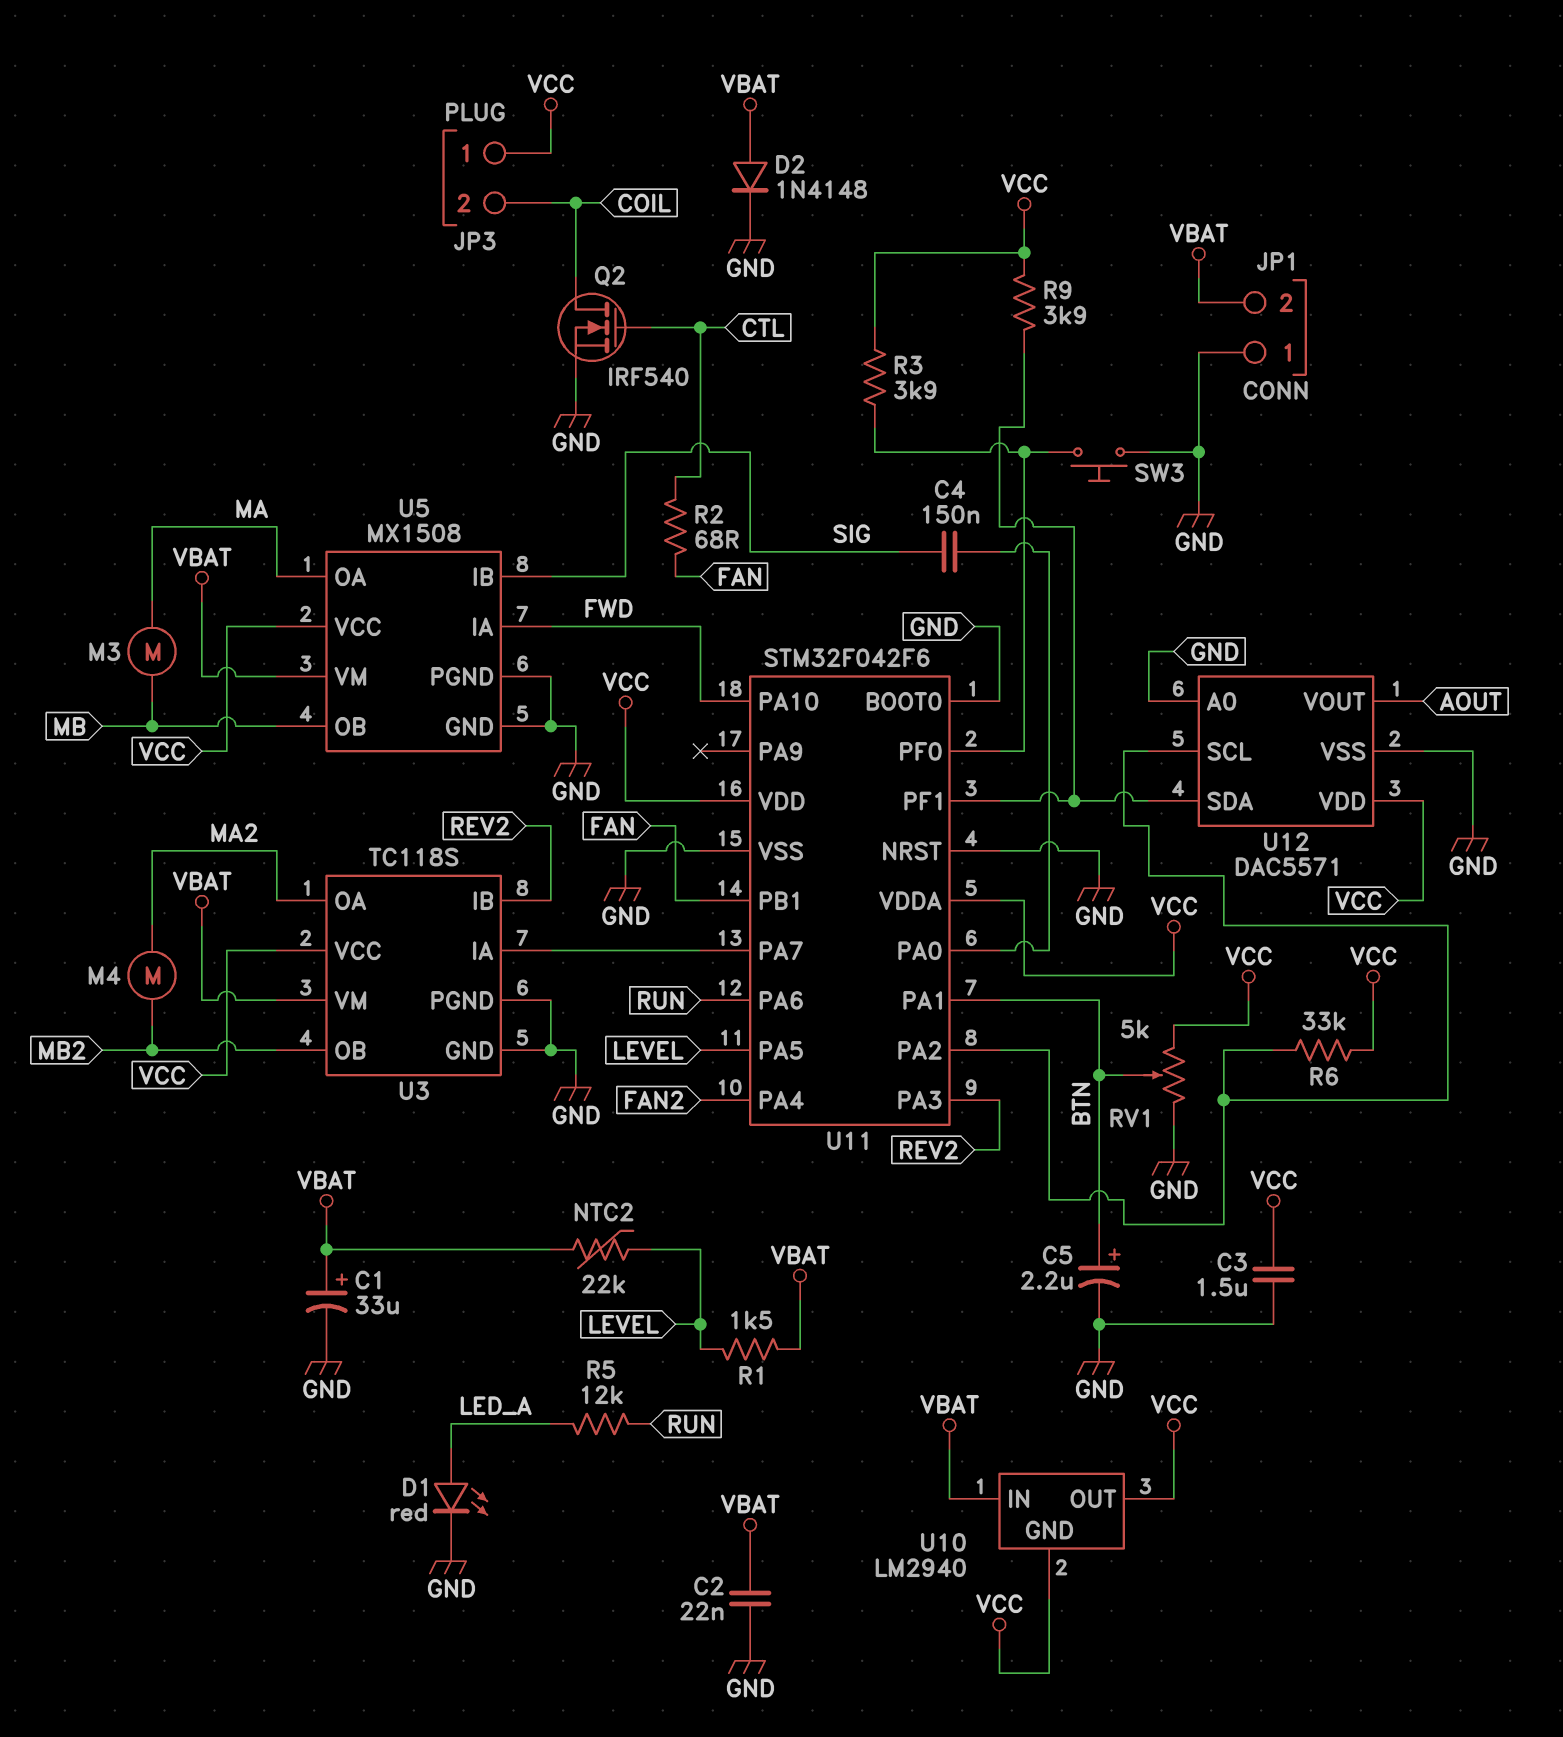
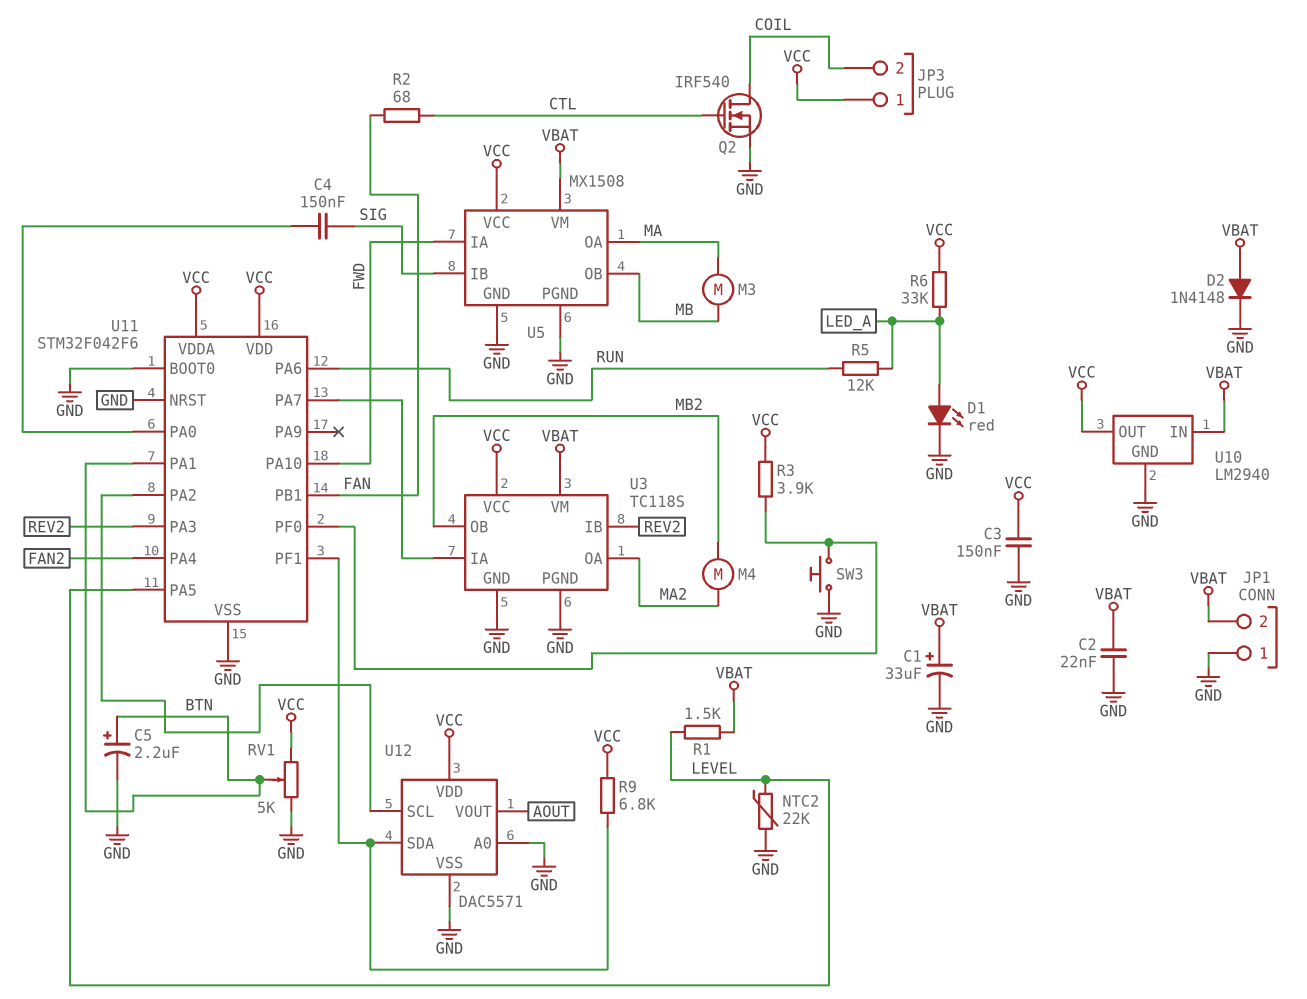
C3: 1.5uF (GND, VCC) -> 150nF (GND, VCC)
NTC2: 22k (LEVEL, VBAT) -> 22k (GND, LEVEL)
R6: 33k (U11/PA2, VCC) -> 33k (LED_A, VCC)
R9: 3.9k (U11/PF1, VCC) -> 6.8k (U11/PF1, VCC)
U10 pin GND: VCC -> GND

